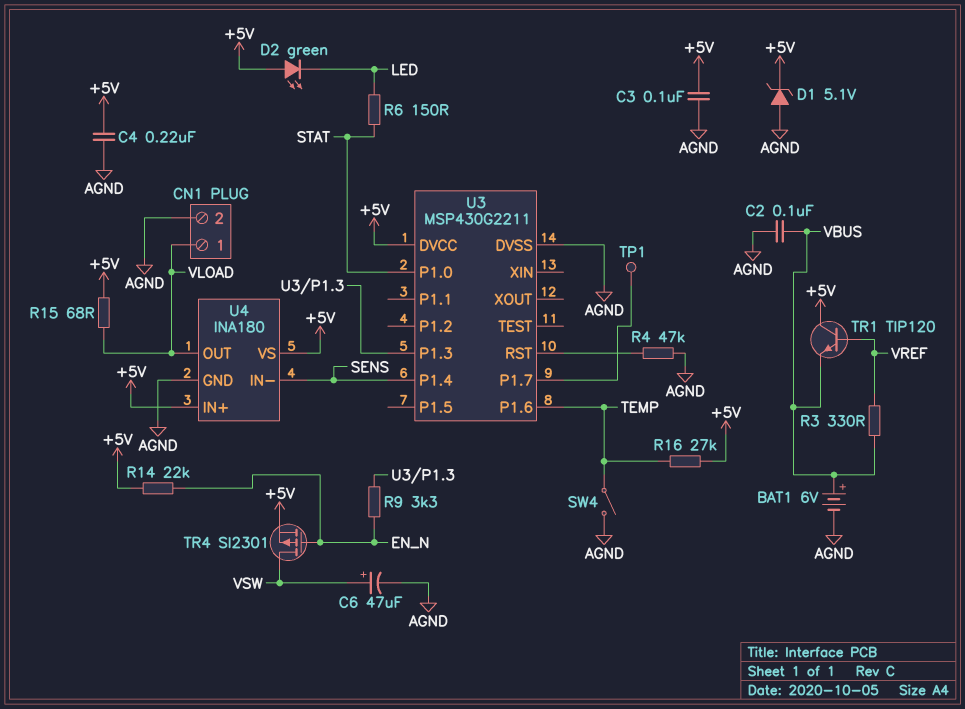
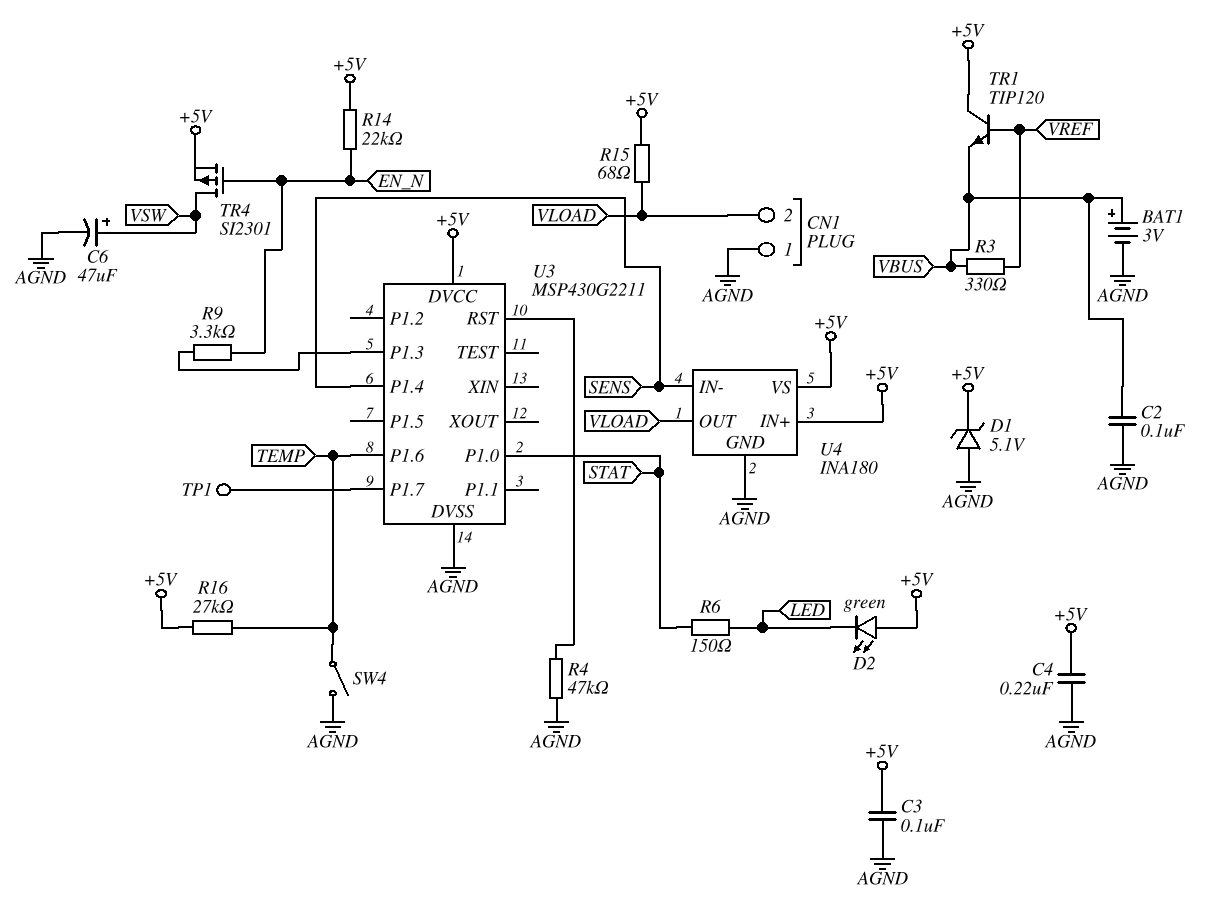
BAT1: 6V (plus VBUS, minus AGND) -> 3V (plus VBUS, minus AGND)
CN1 pin 1: VLOAD -> AGND
CN1 pin 2: AGND -> VLOAD

